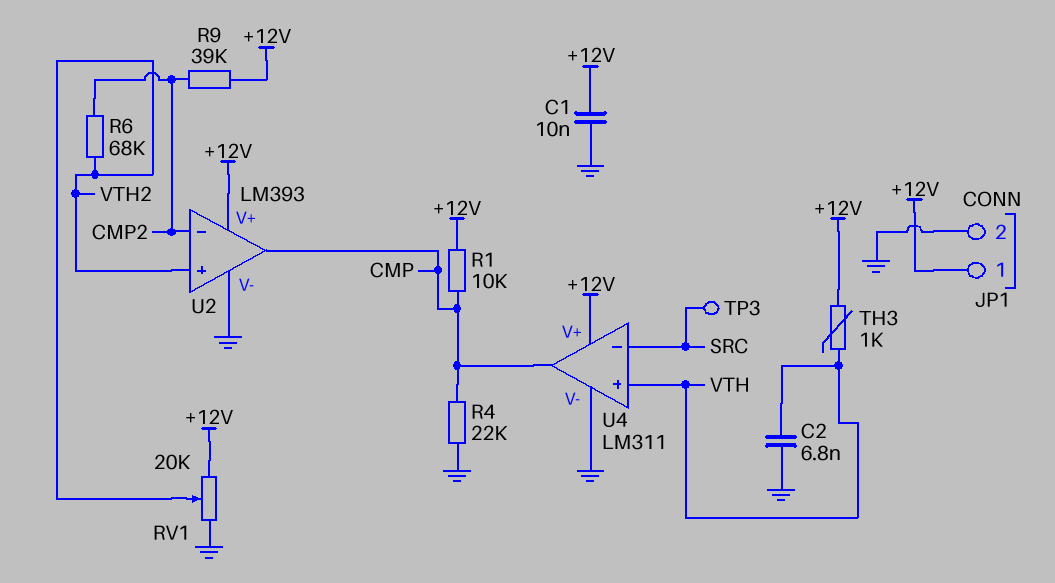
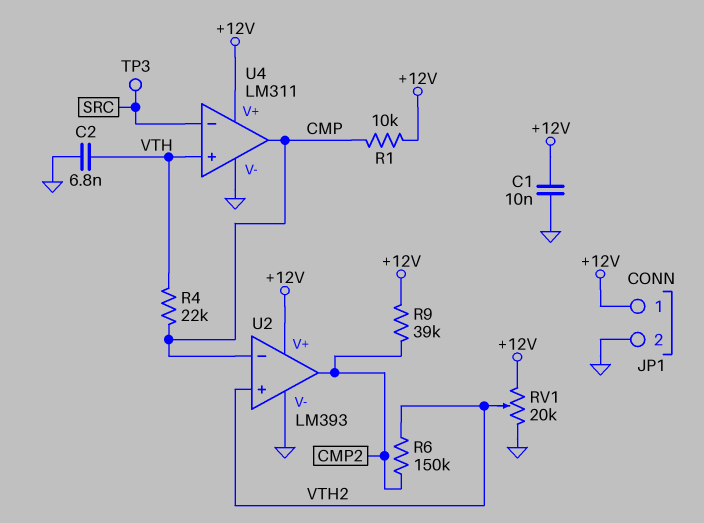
R4: 22k (CMP, GND) -> 22k (CMP, VTH)
R6: 68k (CMP2, VTH2) -> 150k (CMP2, VTH2)
TH3: 1k (+12V, VTH) -> none
U2 pin in-: CMP2 -> CMP
U2 pin out: CMP -> CMP2

